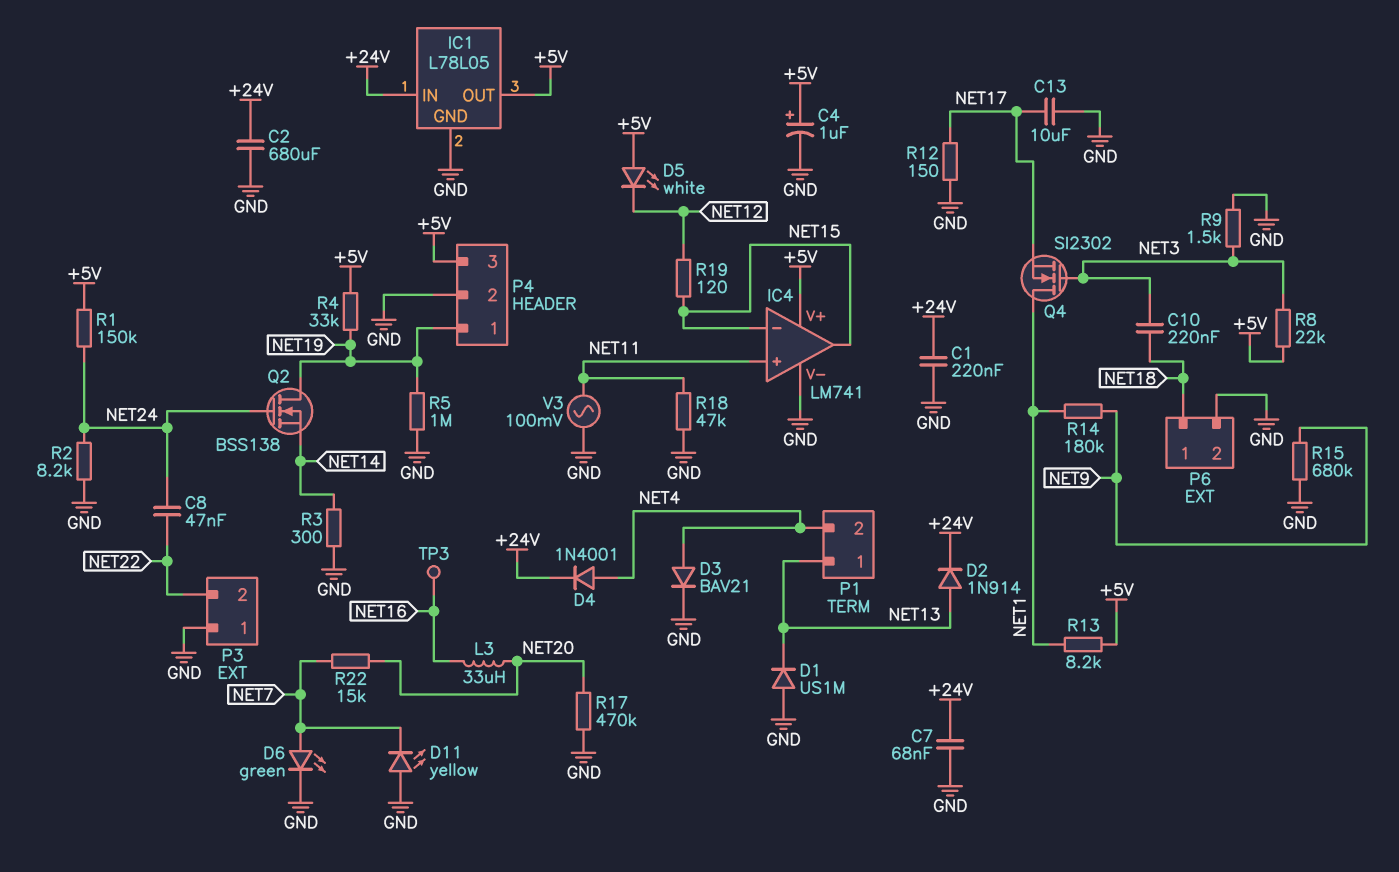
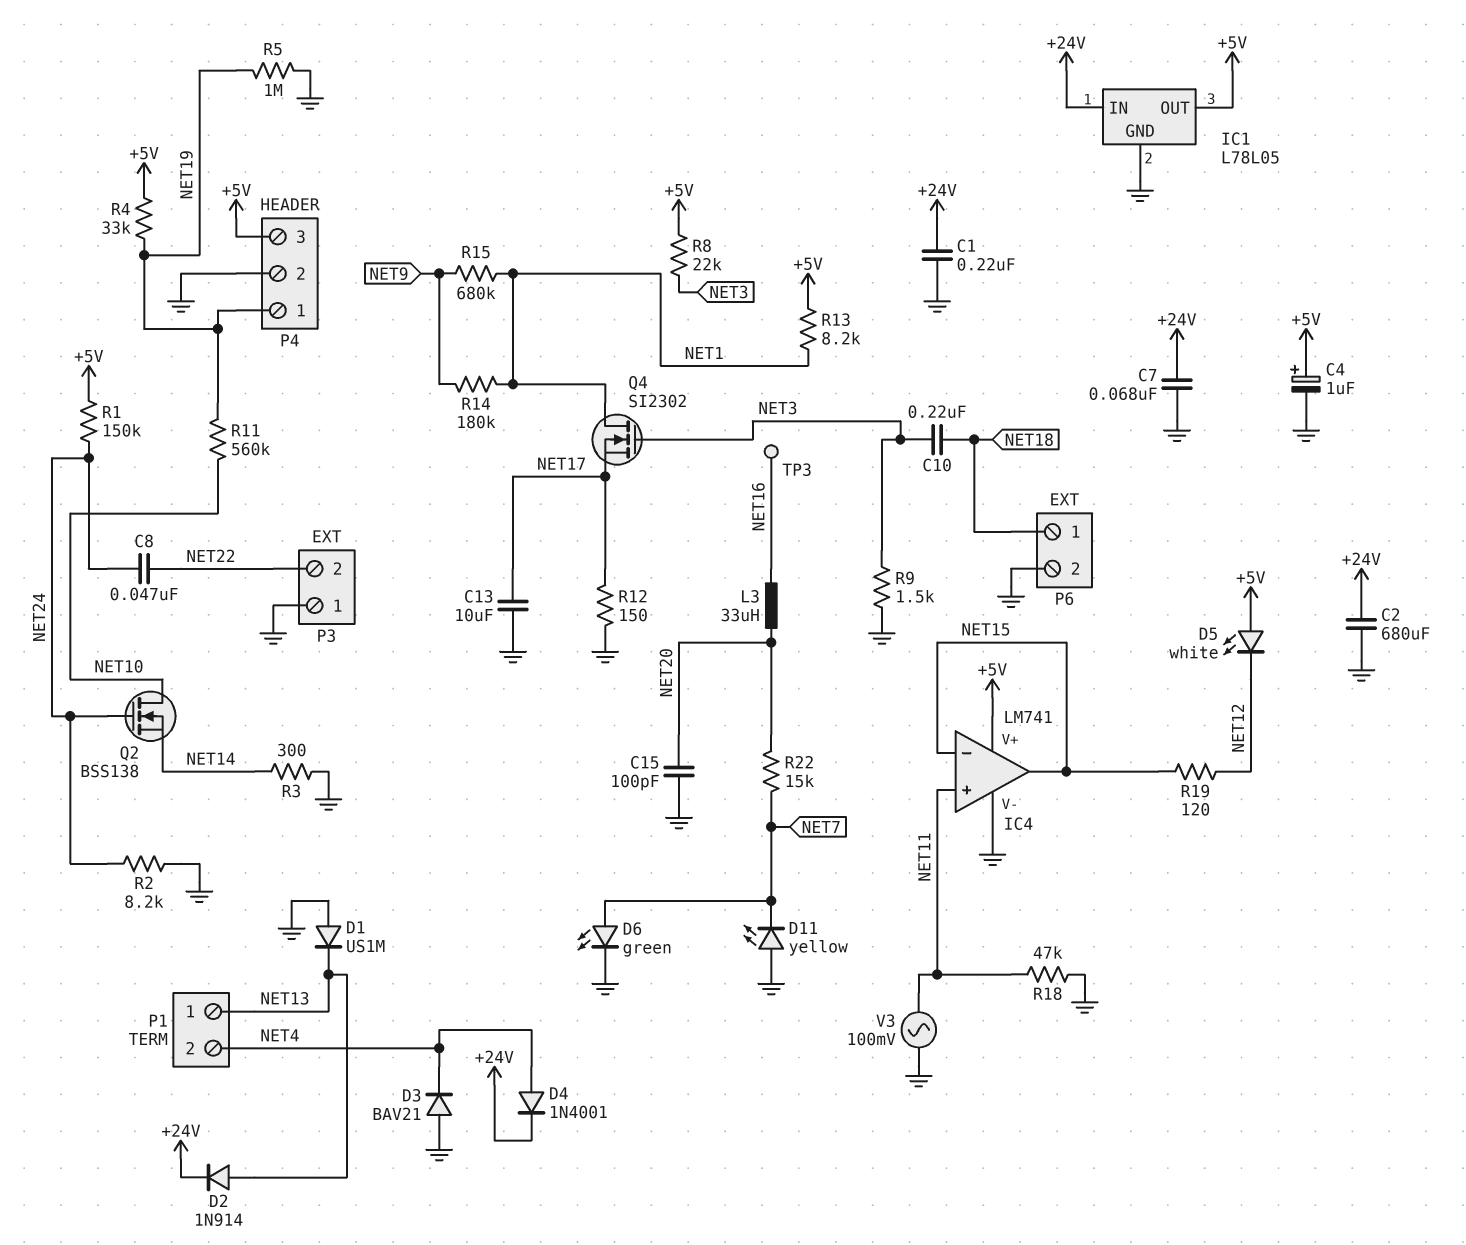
C15: none -> 100pF (GND, NET20)
D3: diode BAV21 (A NET4, K GND) -> diode BAV21 (A GND, K NET4)
Q2: NMOS BSS138 (G NET24, D NET19, S NET14) -> NMOS BSS138 (G NET24, D NET10, S NET14)
R11: none -> 560k (NET10, NET19)
R15: 680k (GND, NET9) -> 680k (NET1, NET9)
R17: 470k (GND, NET20) -> none

